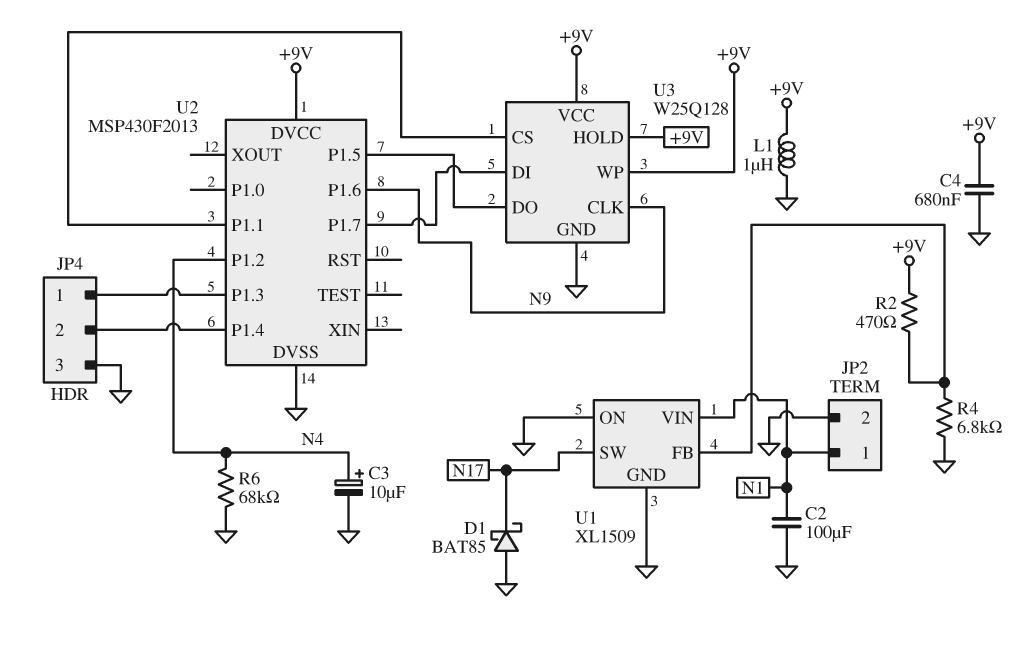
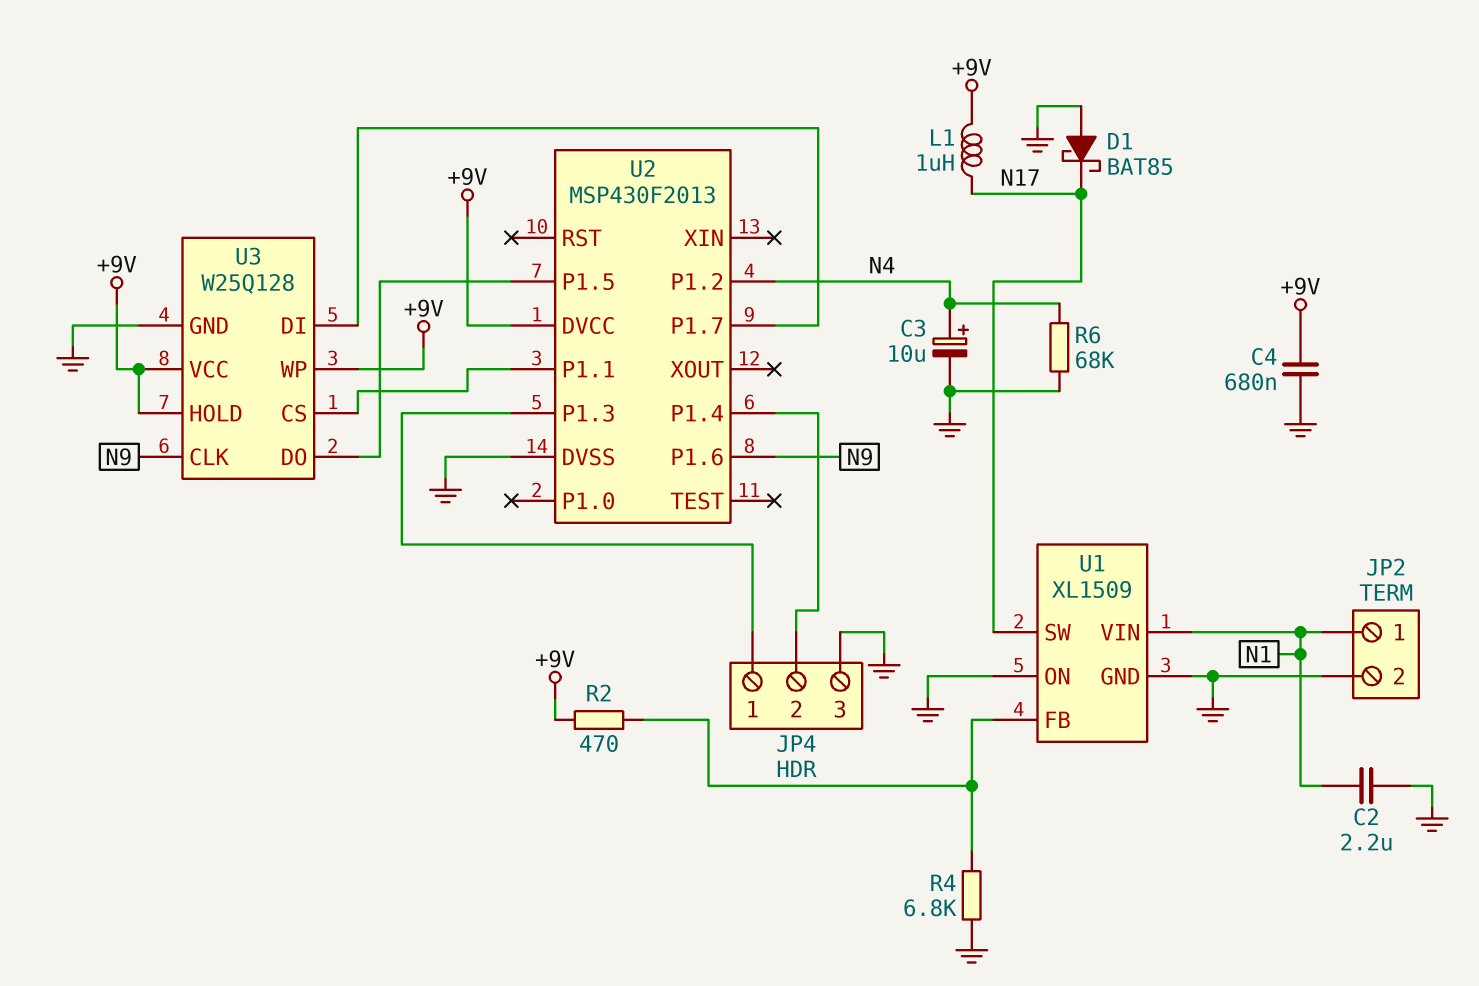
C2: 100uF (GND, N1) -> 2.2uF (GND, N1)
L1: 1uH (+9V, GND) -> 1uH (+9V, N17)

